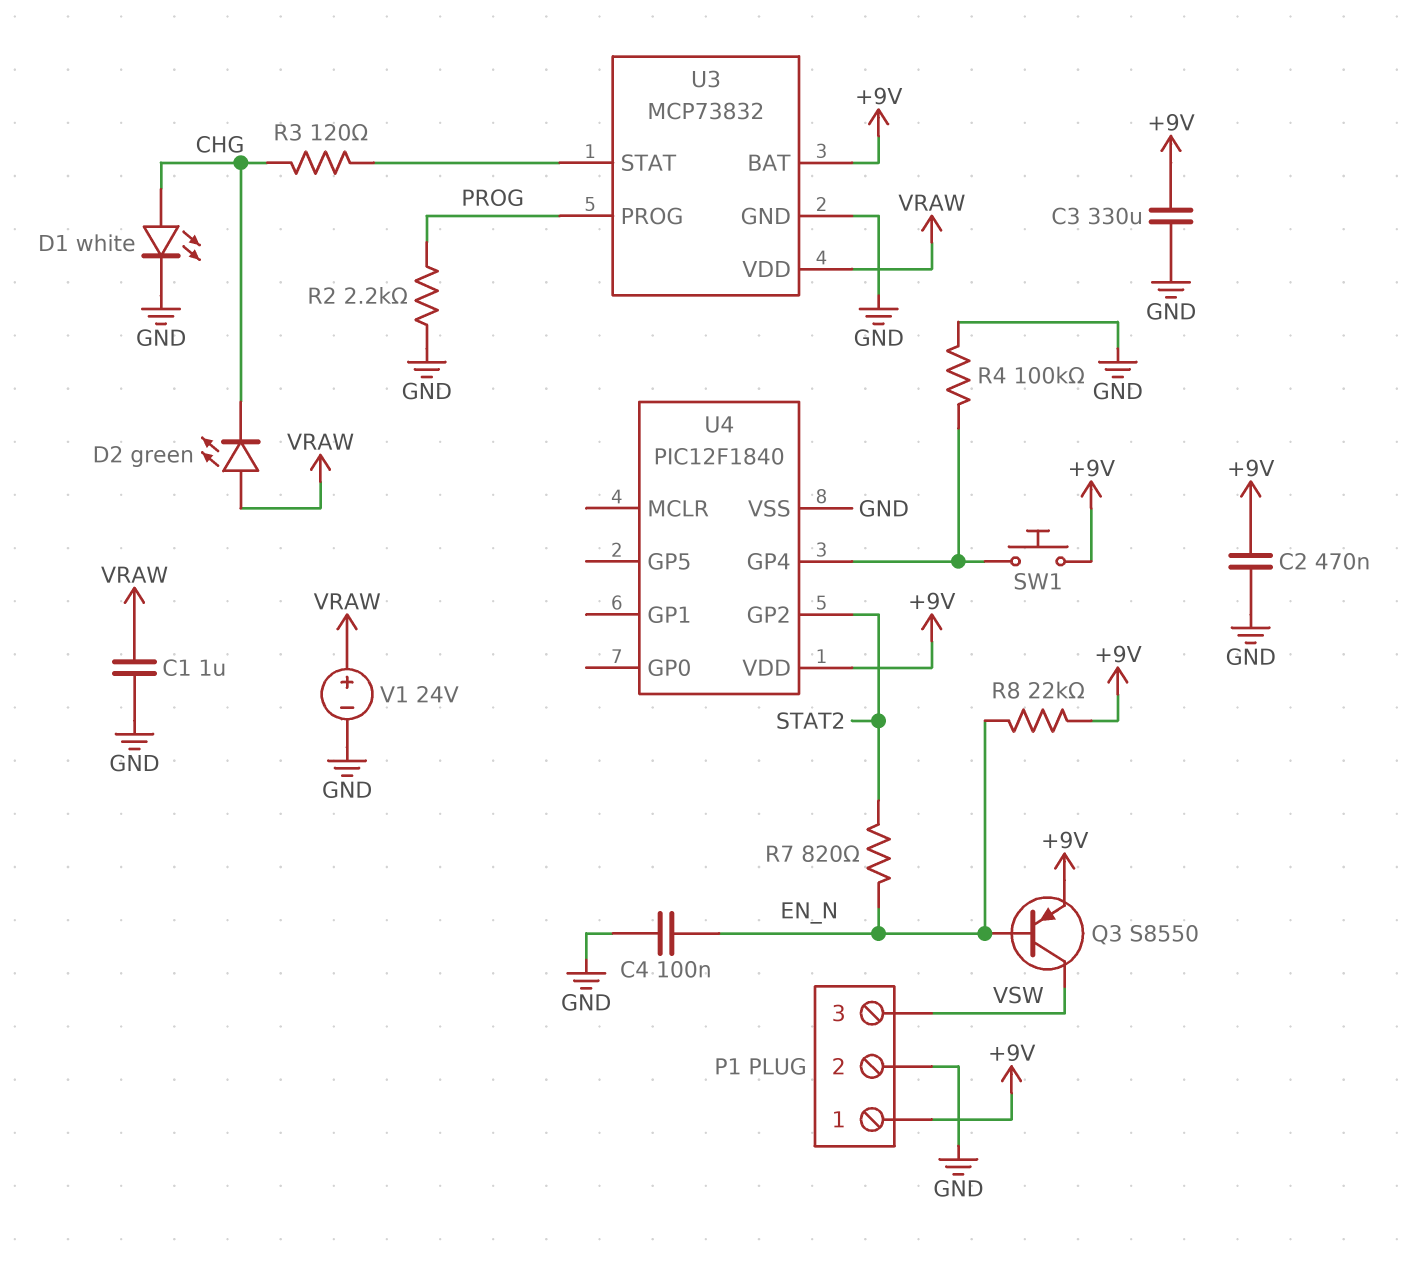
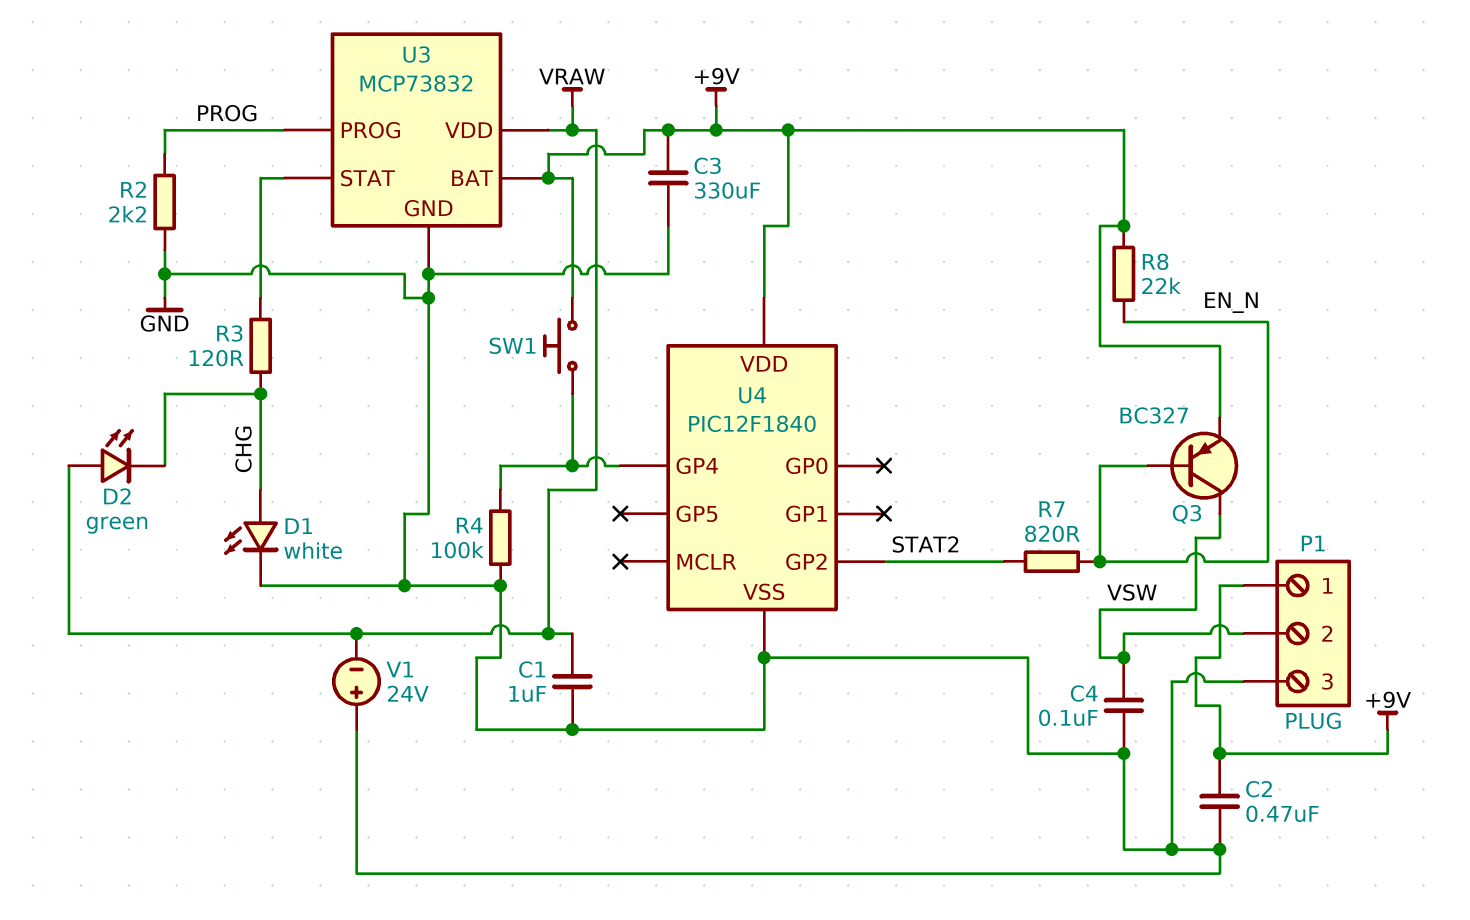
C4: 100nF (EN_N, GND) -> 100nF (GND, VSW)
P1 pin 2: GND -> VSW
P1 pin 3: VSW -> GND
Q3: PNP S8550 (B EN_N, C VSW, E +9V) -> PNP BC327 (B EN_N, C VSW, E +9V)
V1: 24V (plus VRAW, minus GND) -> 24V (plus GND, minus VRAW)

